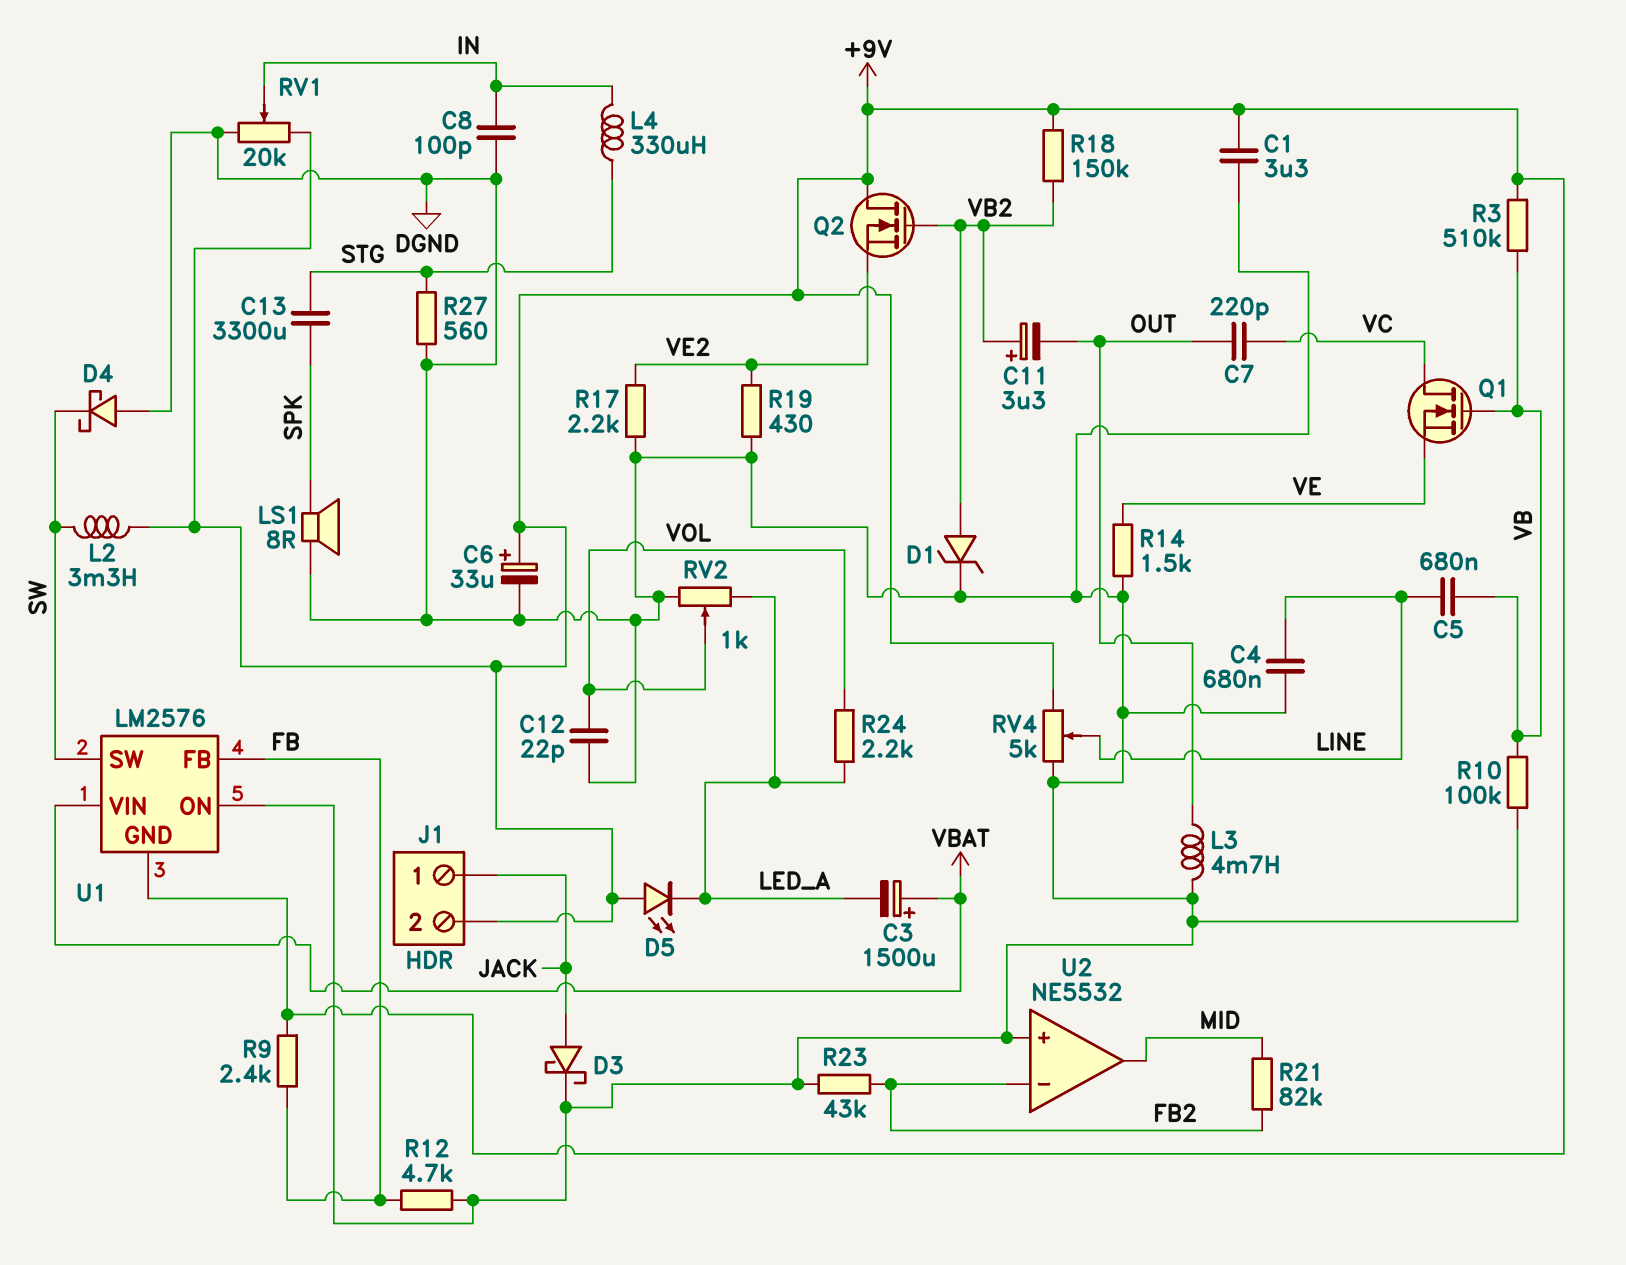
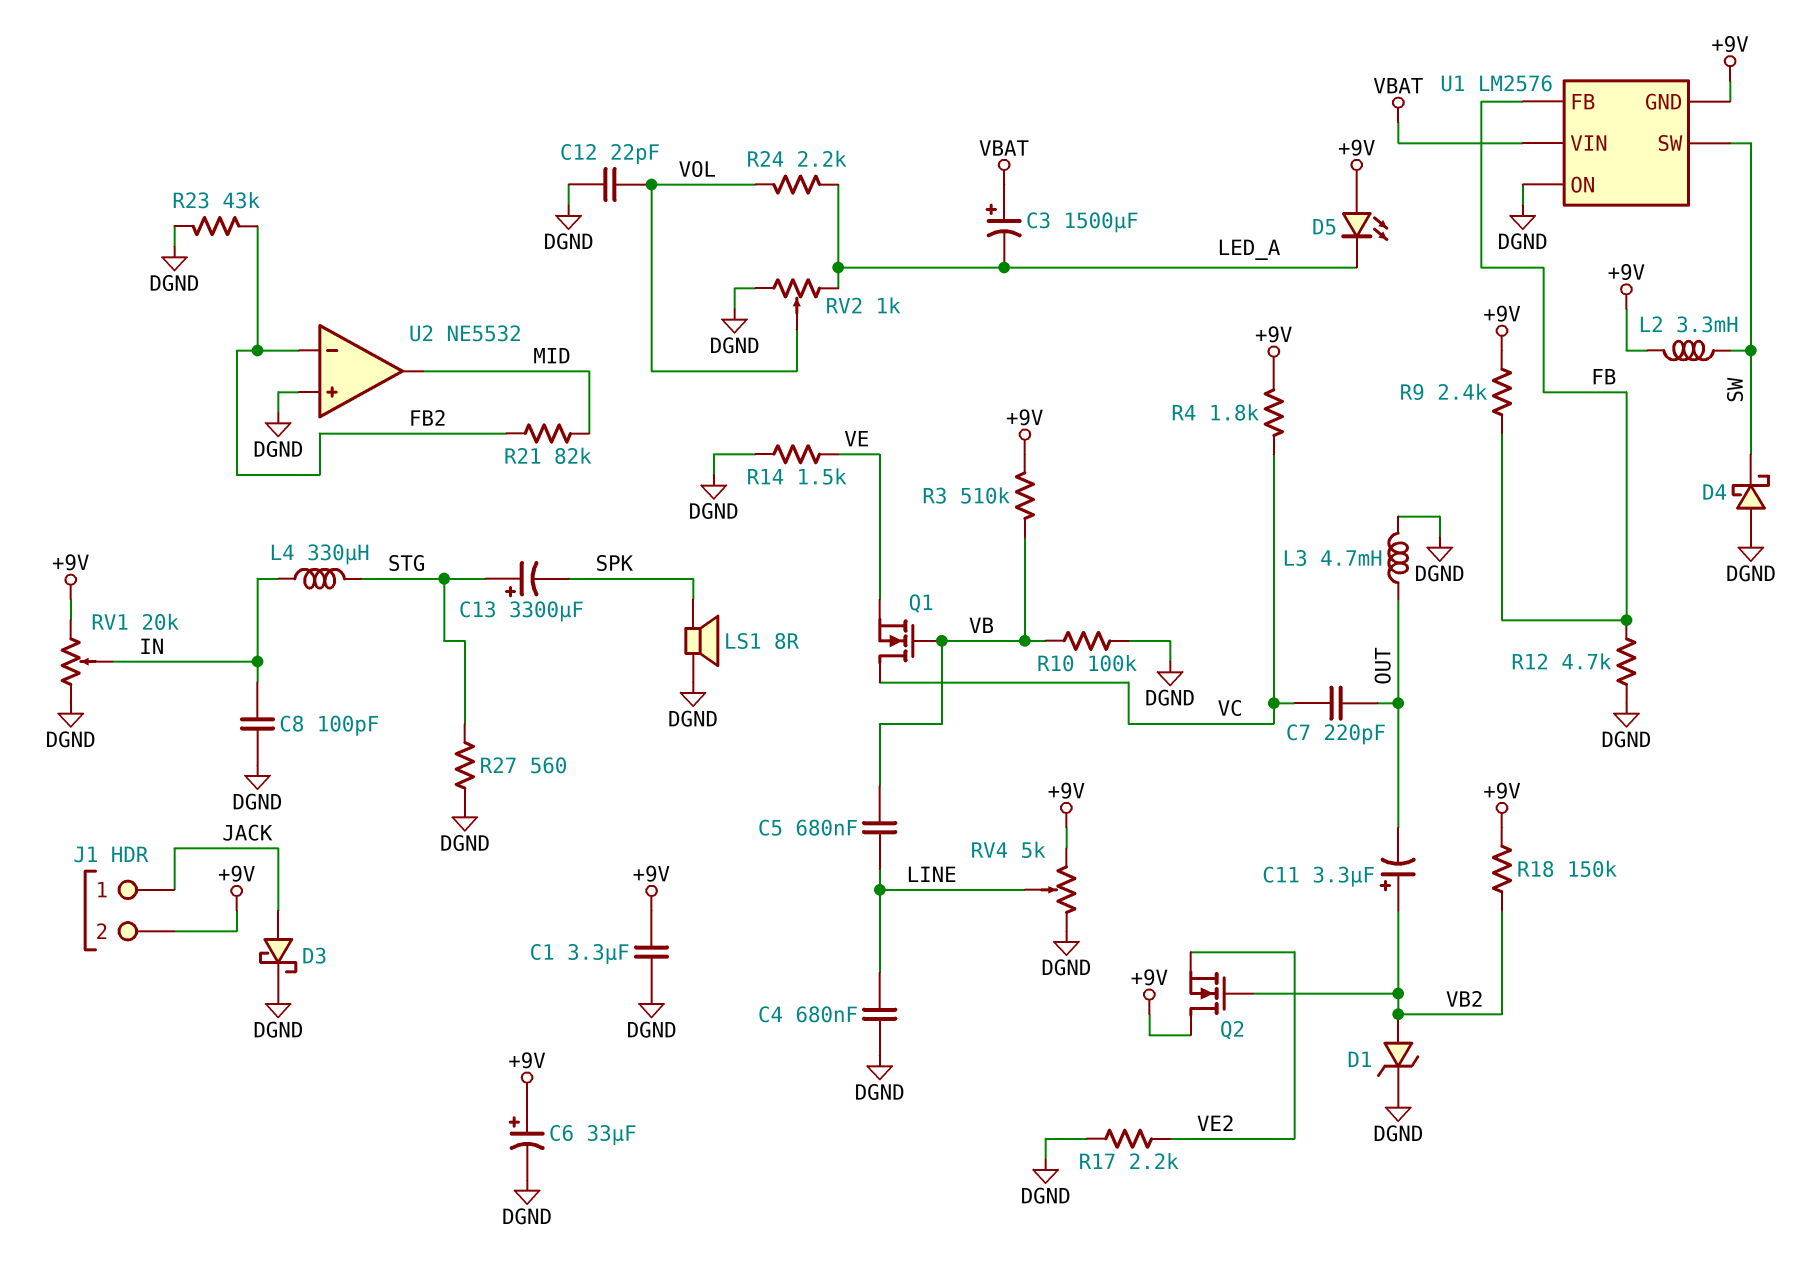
C13: 3300uF (SPK, STG) -> 3300uF (plus STG, minus SPK)
R4: none -> 1.8k (+9V, VC)
R19: 430 (DGND, VE2) -> none

